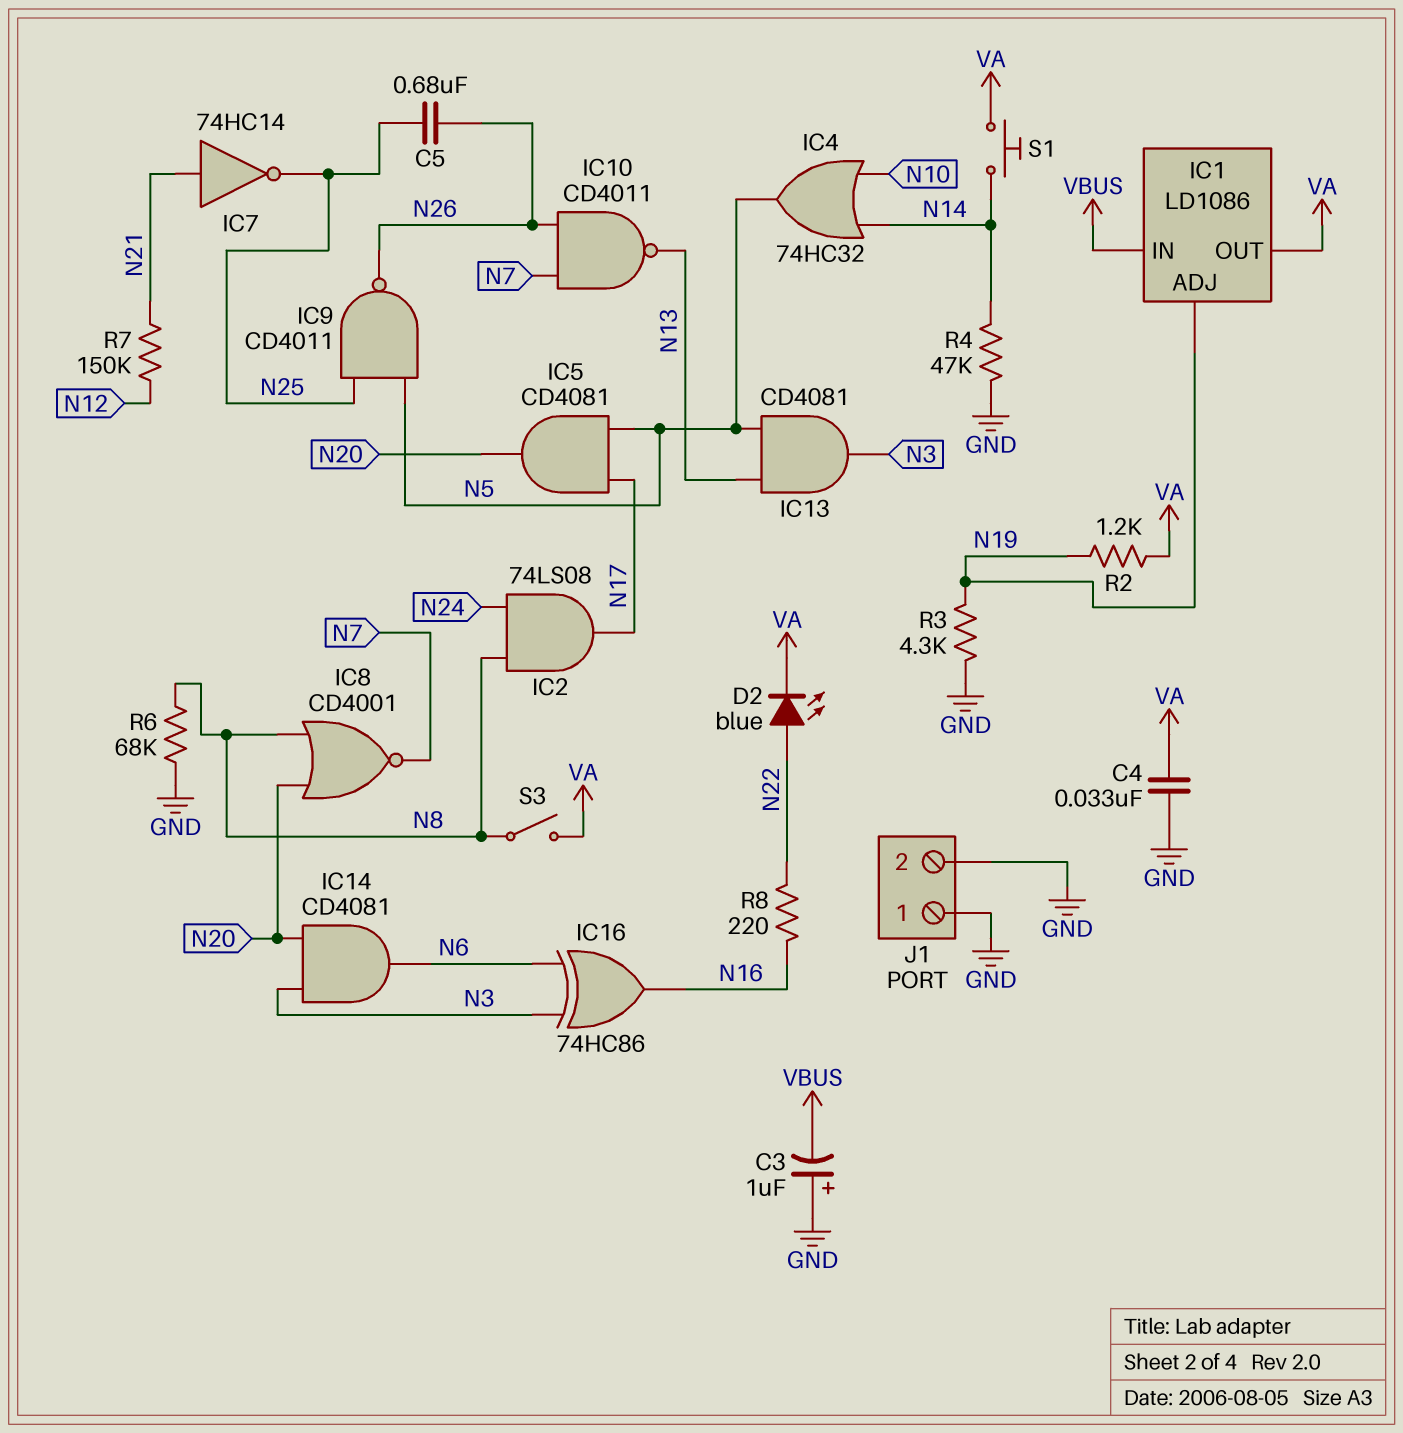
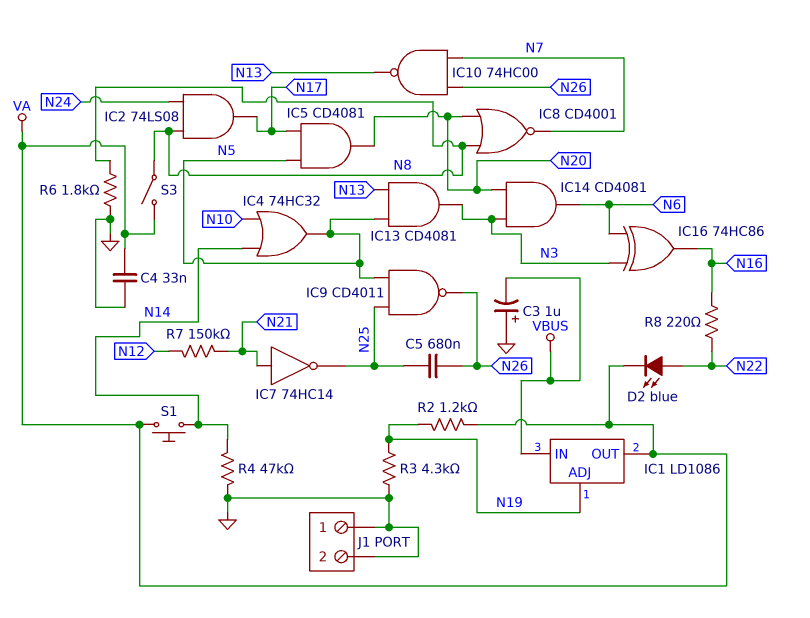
IC10: NAND CD4011 (in N7, in N26, out N13) -> NAND 74HC00 (in N7, in N26, out N13)
R6: 68k (GND, N8) -> 1.8k (GND, N8)

